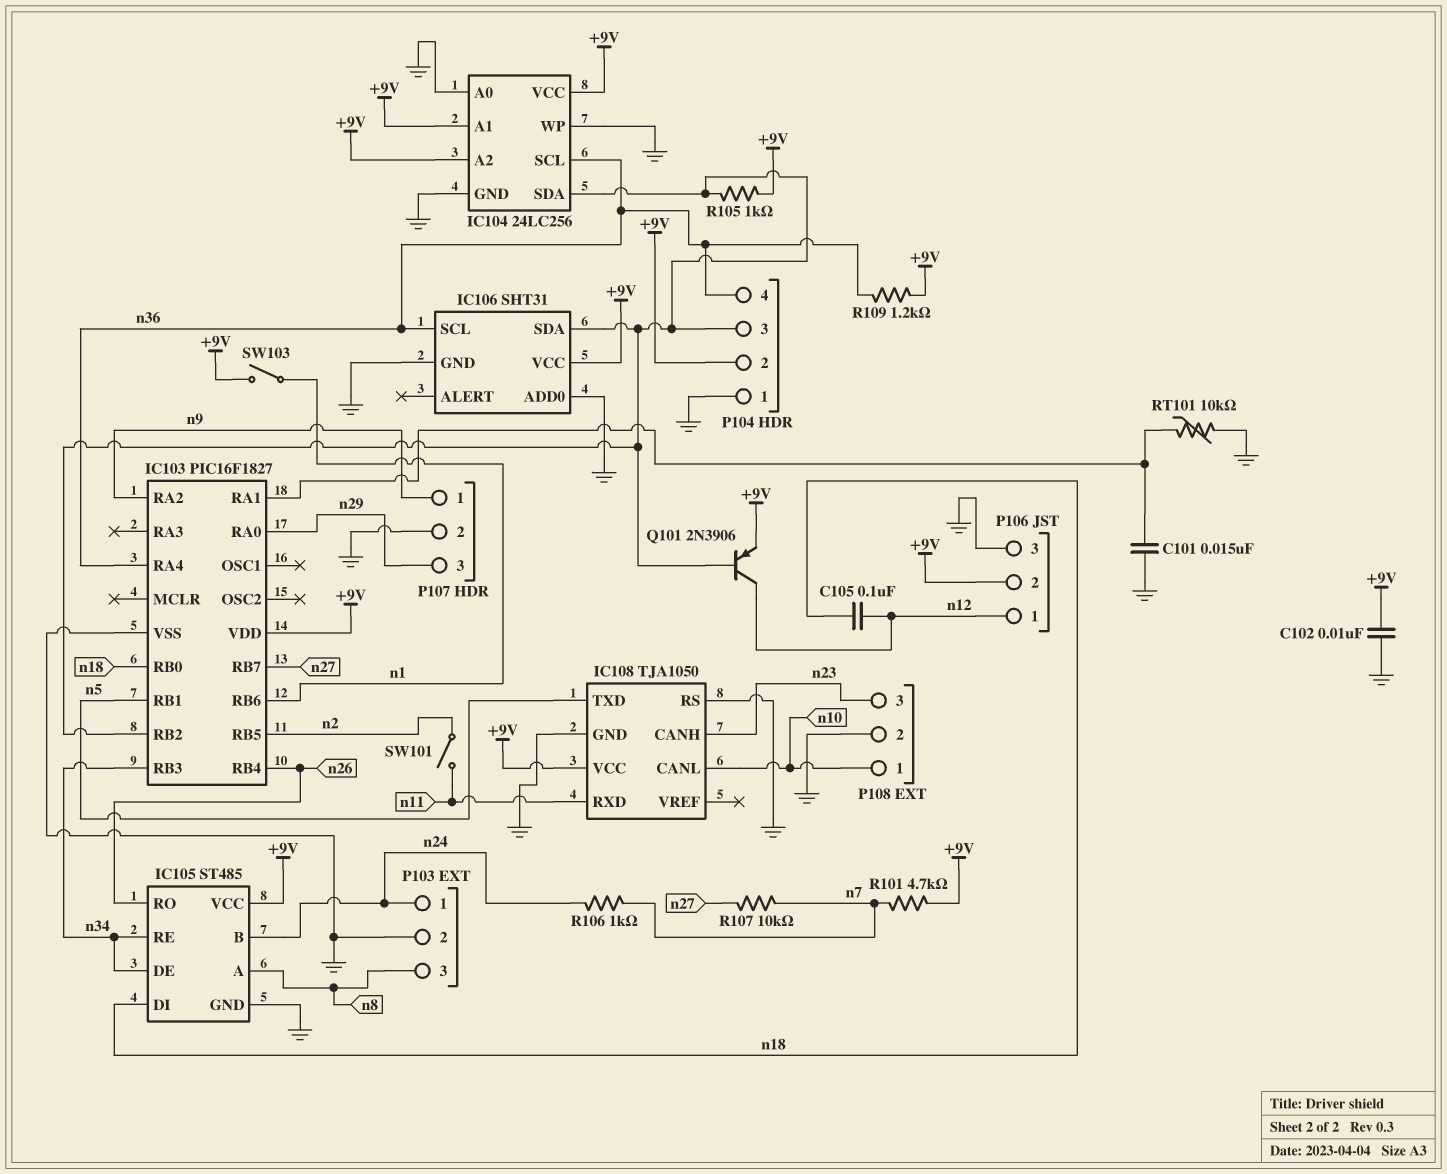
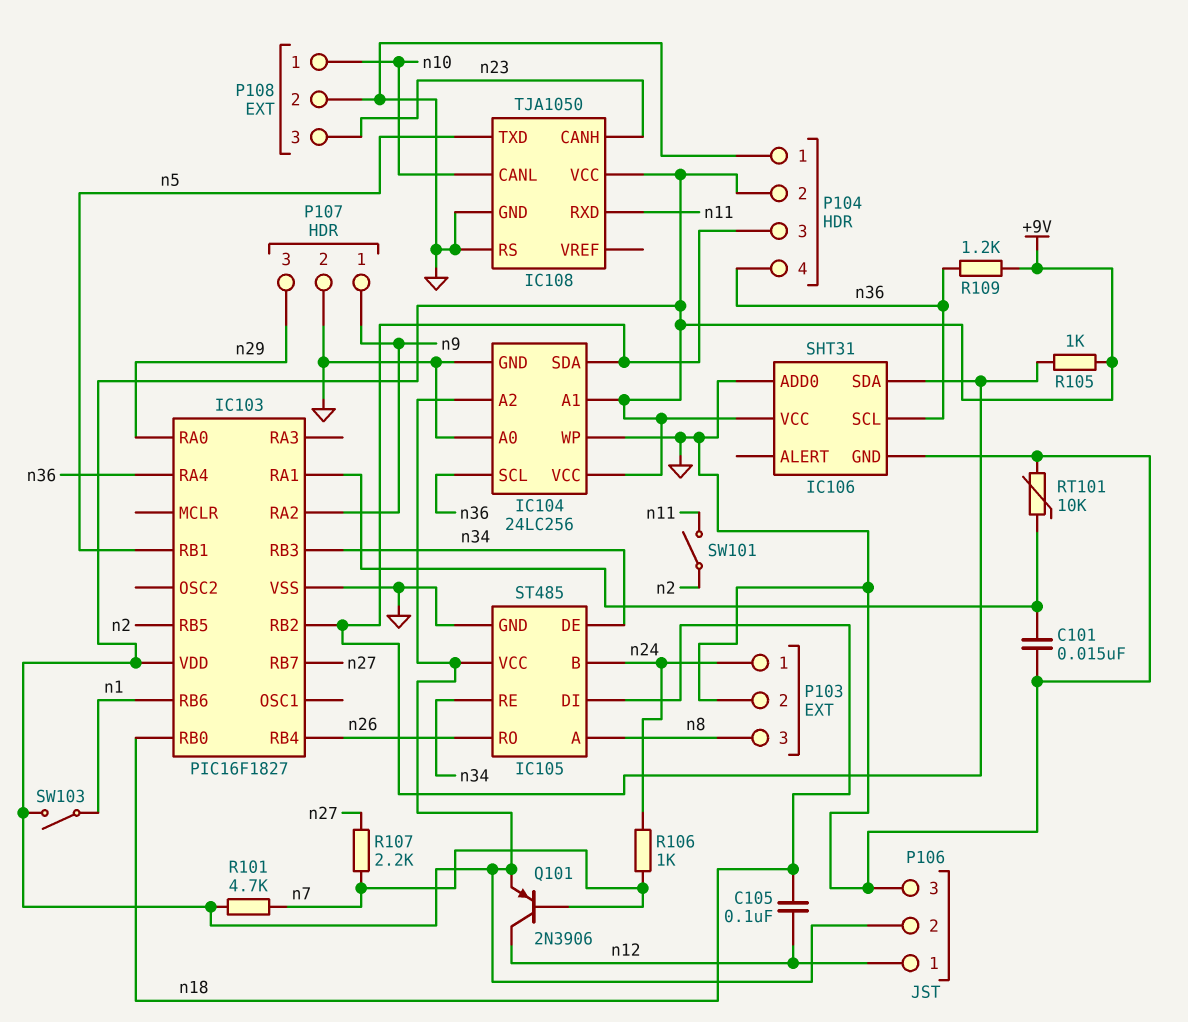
C102: 10nF (+9V, GND) -> none
Q101: PNP 2N3906 (B IC103/RB2, C n12, E +9V) -> PNP 2N3906 (B n7, C n12, E +9V)
R107: 10k (n7, n27) -> 2.2k (n7, n27)

